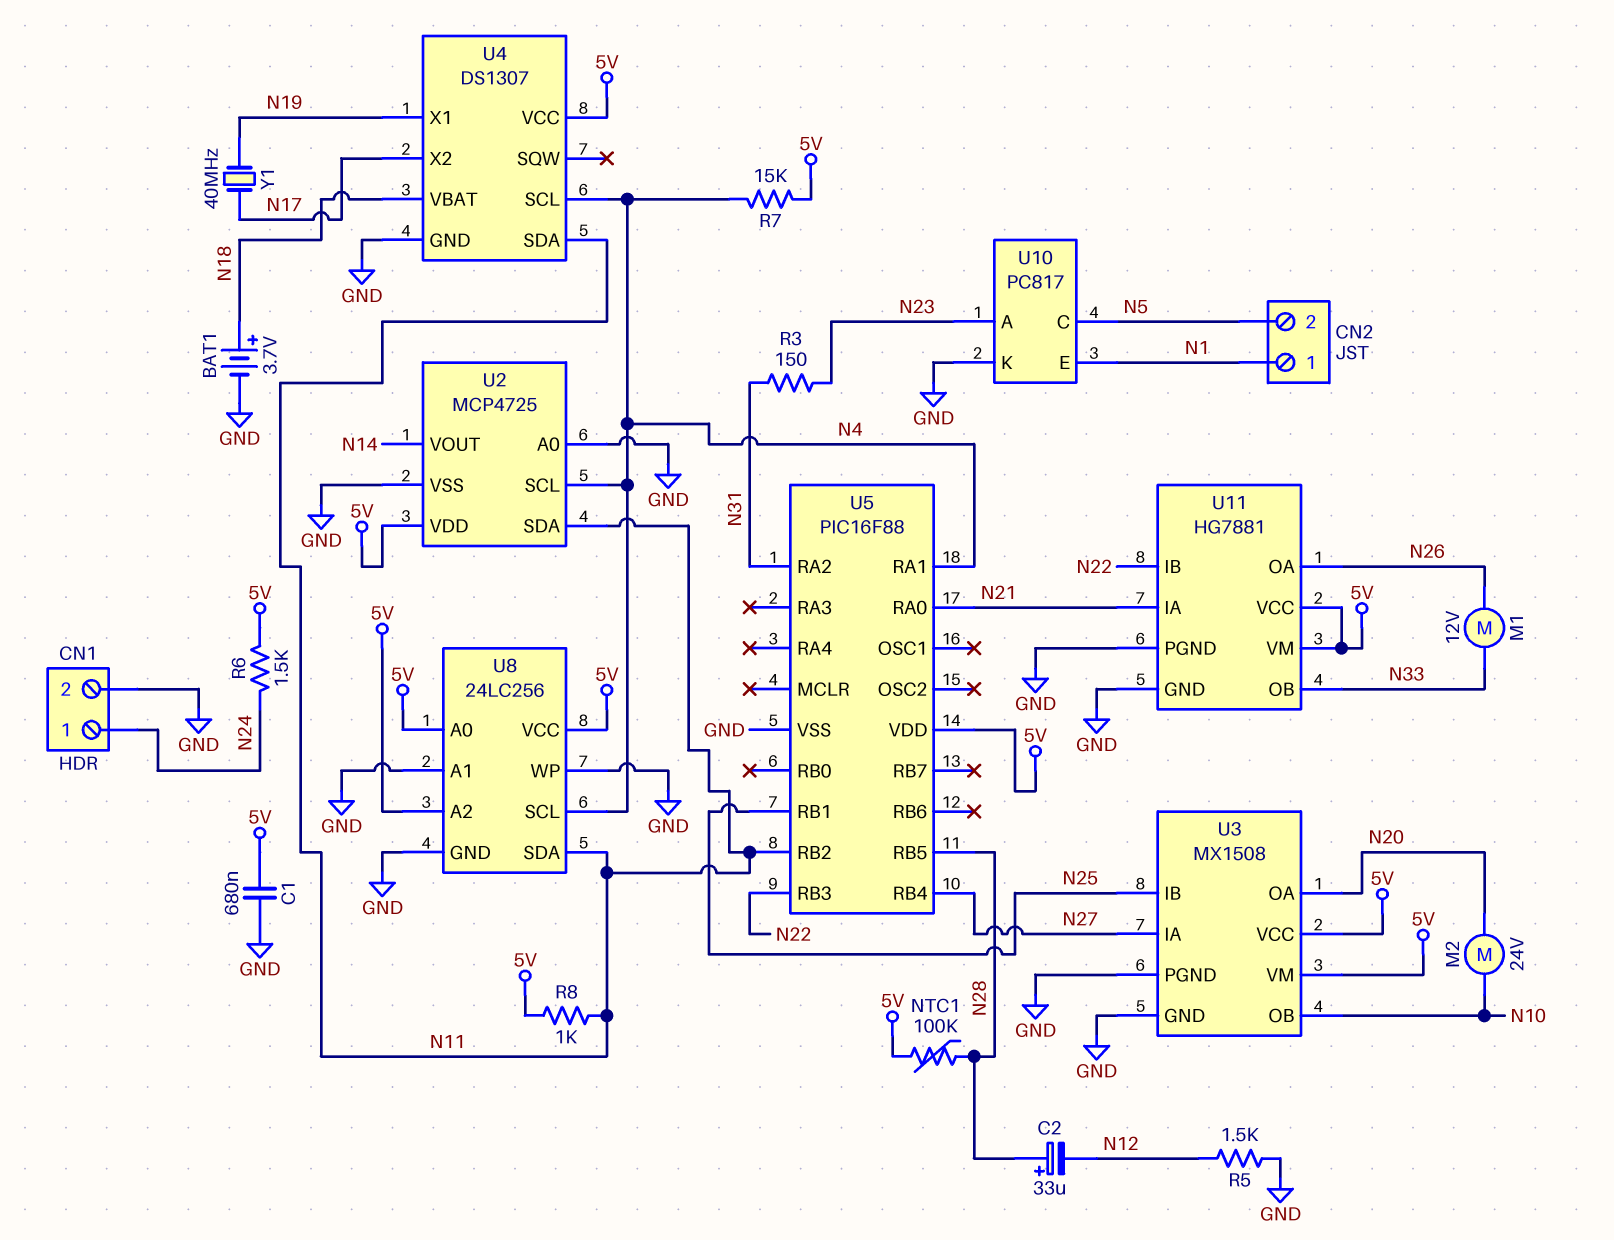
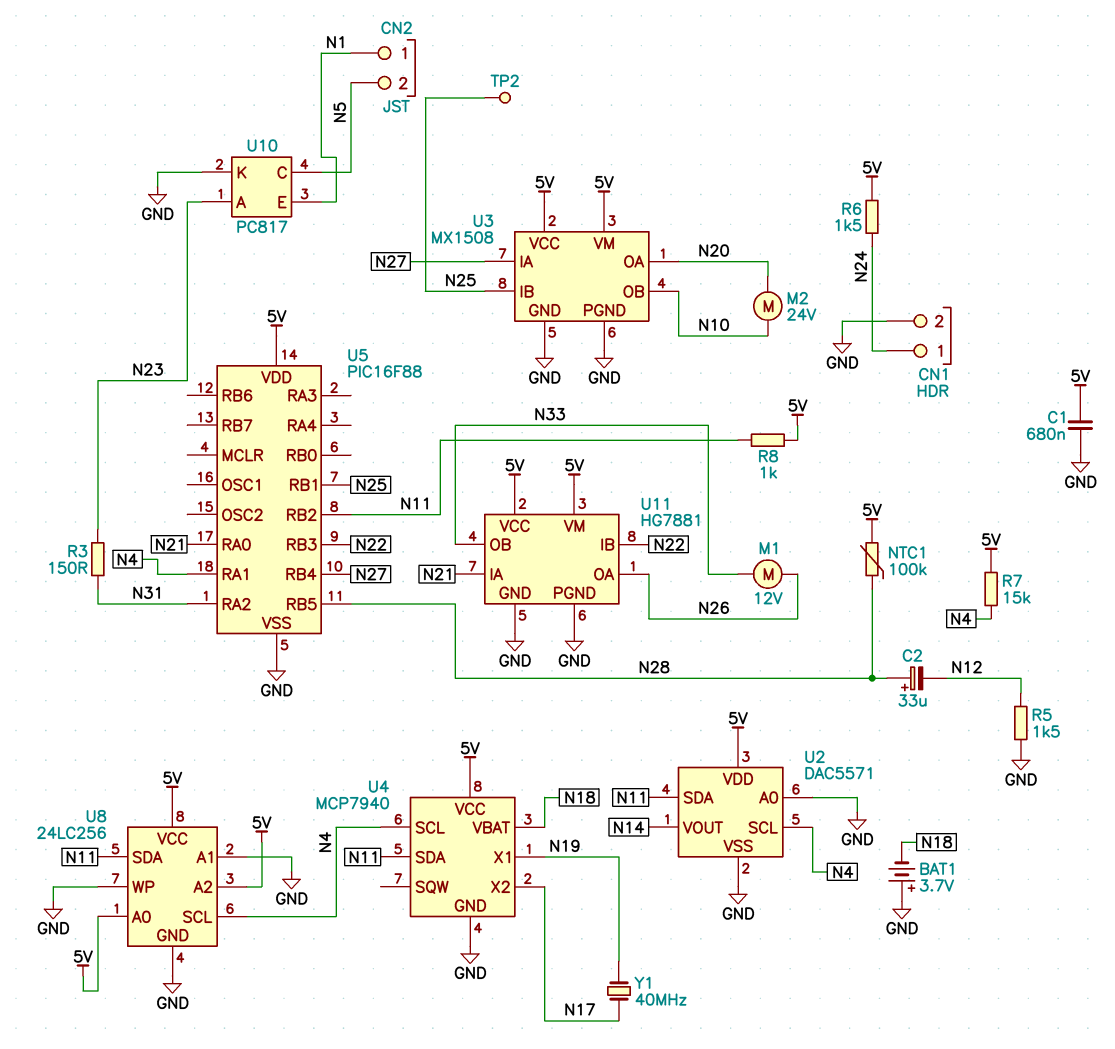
BAT1: 3.7V (plus N18, minus GND) -> 3.7V (plus GND, minus N18)
TP2: none -> test point (N25)
U2: MCP4725 -> DAC5571
U4: DS1307 -> MCP7940

